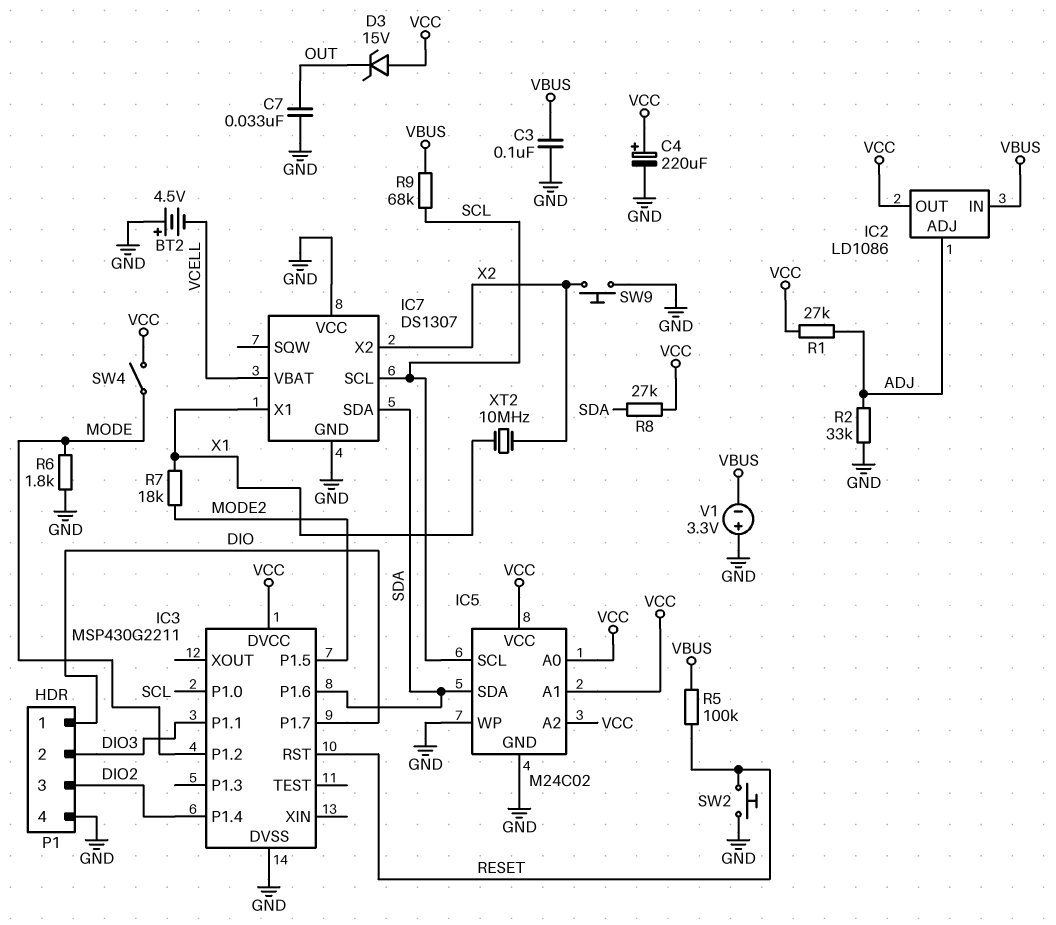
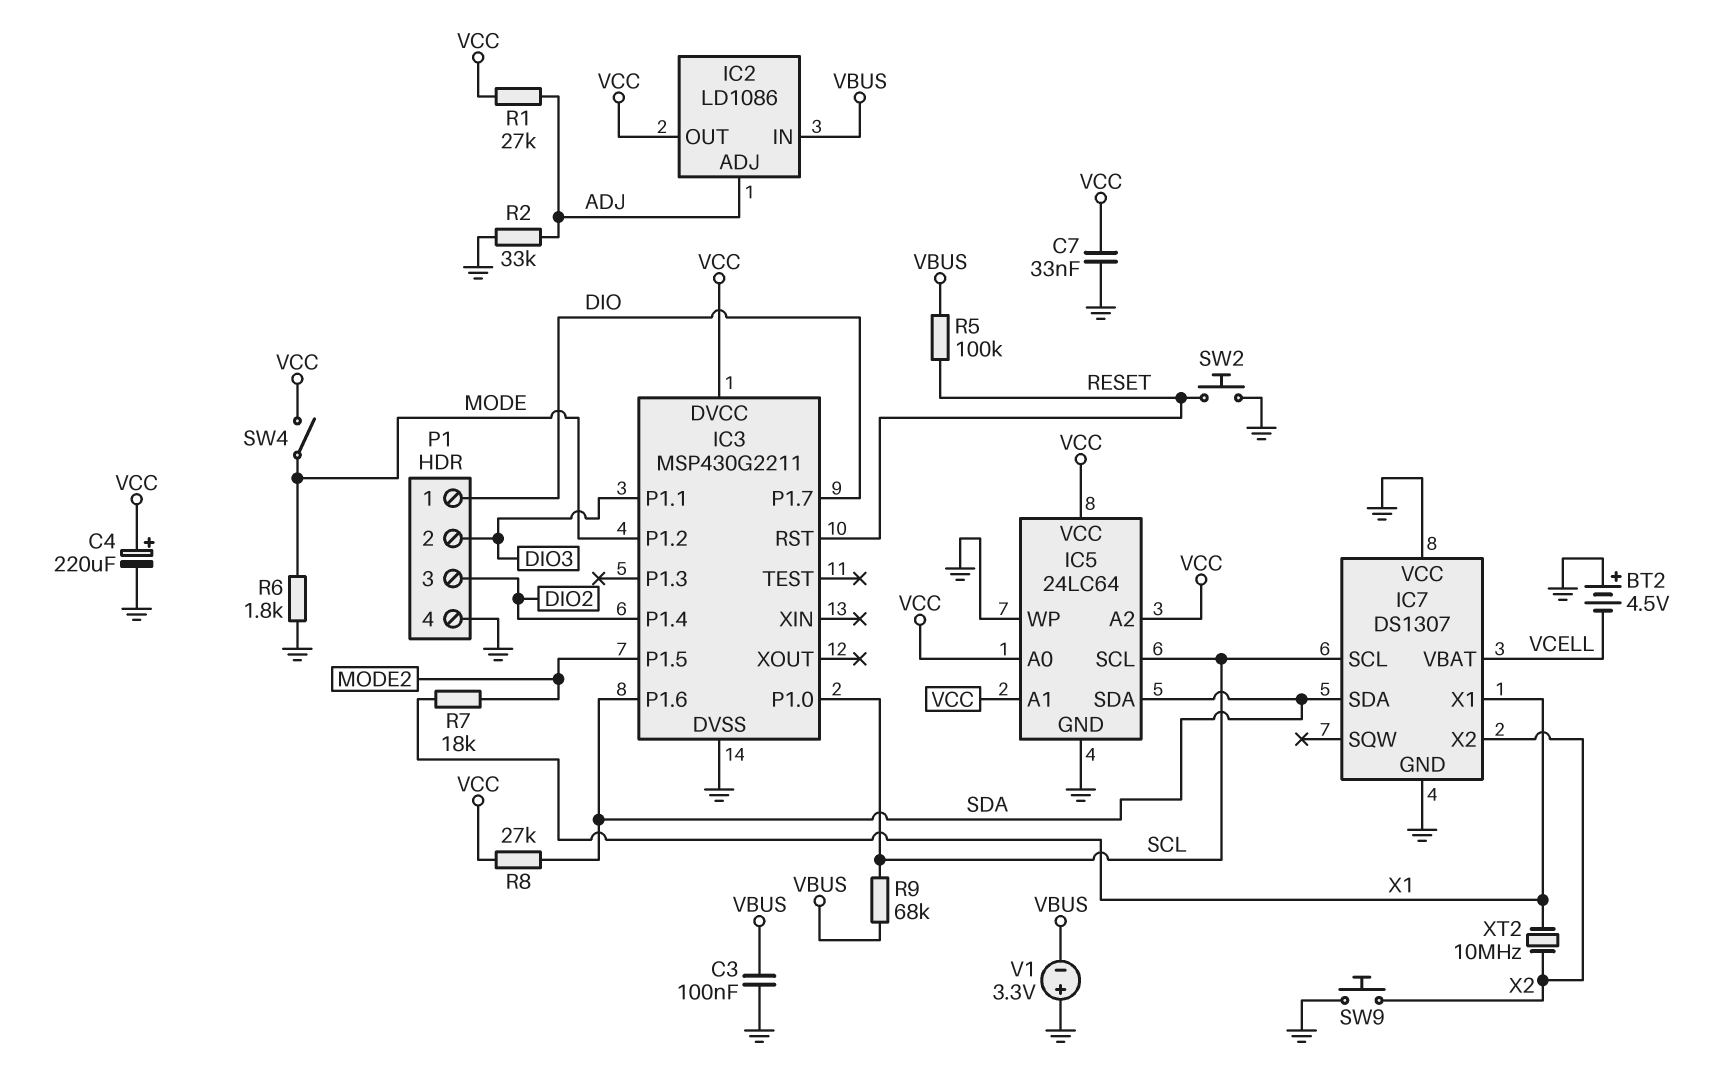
C7: 33nF (GND, OUT) -> 33nF (GND, VCC)
D3: zener 15V (A VCC, K OUT) -> none
IC5: M24C02 -> 24LC64

